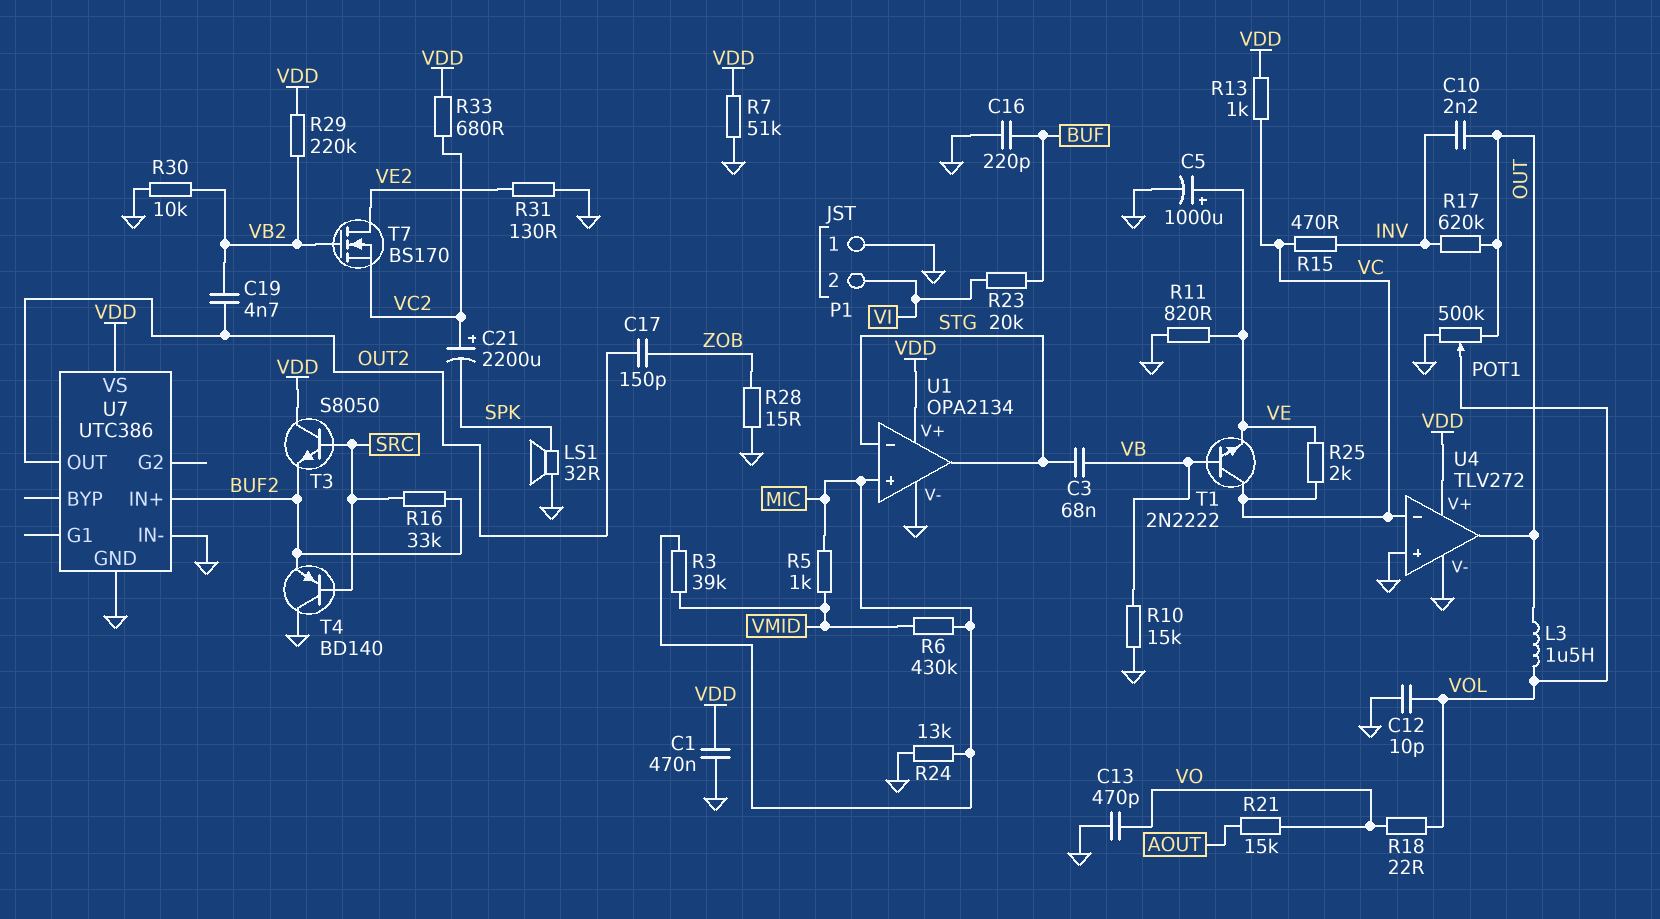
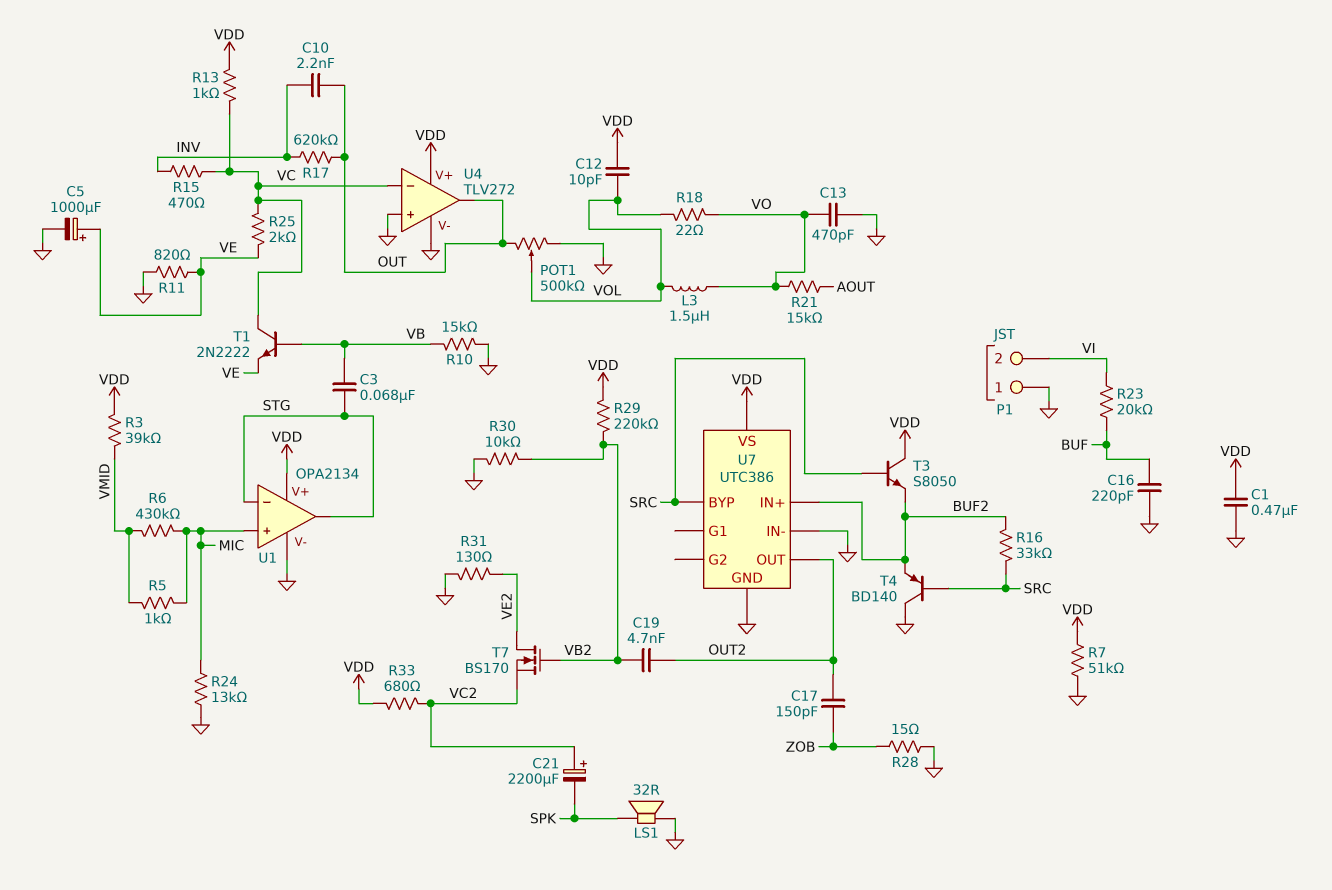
C12: 10pF (GND, VOL) -> 10pF (VDD, VOL)
L3: 1.5uH (OUT, VOL) -> 1.5uH (VO, VOL)
R3: 39k (MIC, VMID) -> 39k (VDD, VMID)
U7 pin BYP: none -> SRC

